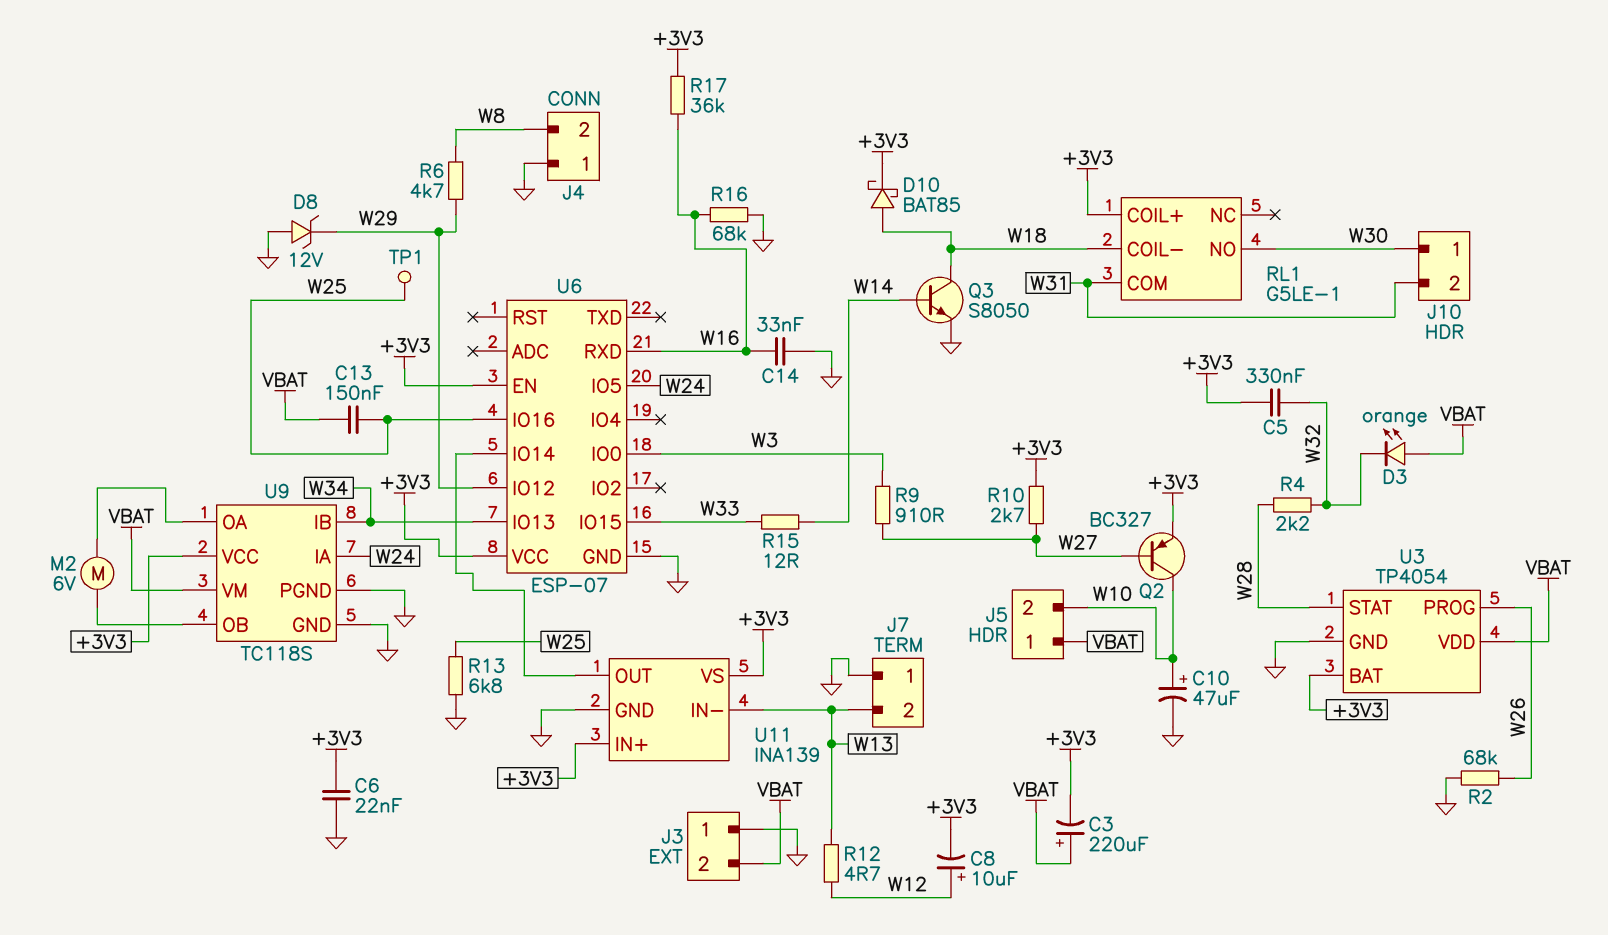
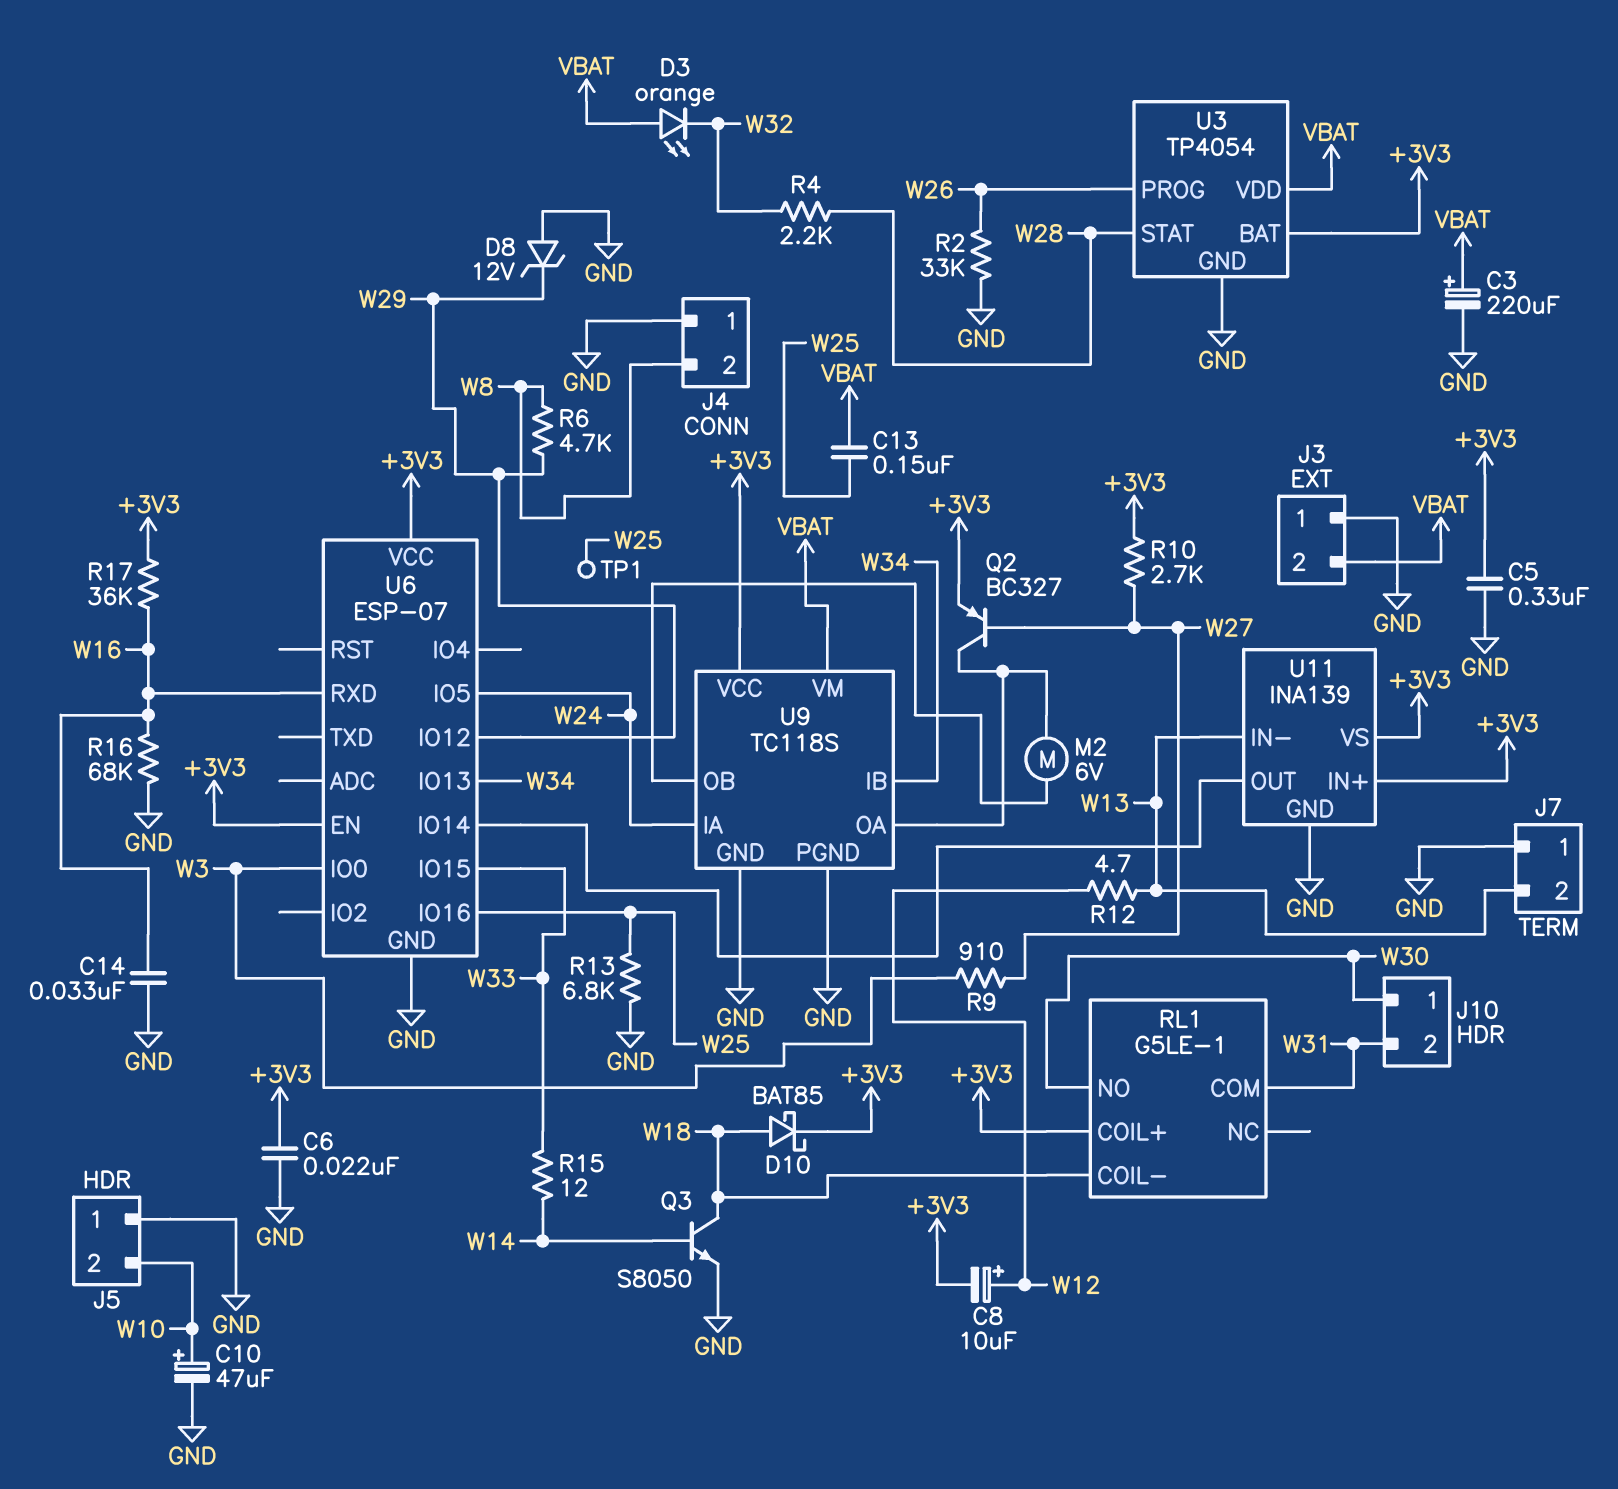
C3: 220uF (plus VBAT, minus +3V3) -> 220uF (plus VBAT, minus GND)
C5: 330nF (+3V3, W32) -> 330nF (+3V3, GND)
J5 pin 1: VBAT -> GND
Q2: PNP BC327 (B W27, C W10, E +3V3) -> PNP BC327 (B W27, C U9/OA, E +3V3)
R2: 68k (GND, W26) -> 33k (GND, W26)

